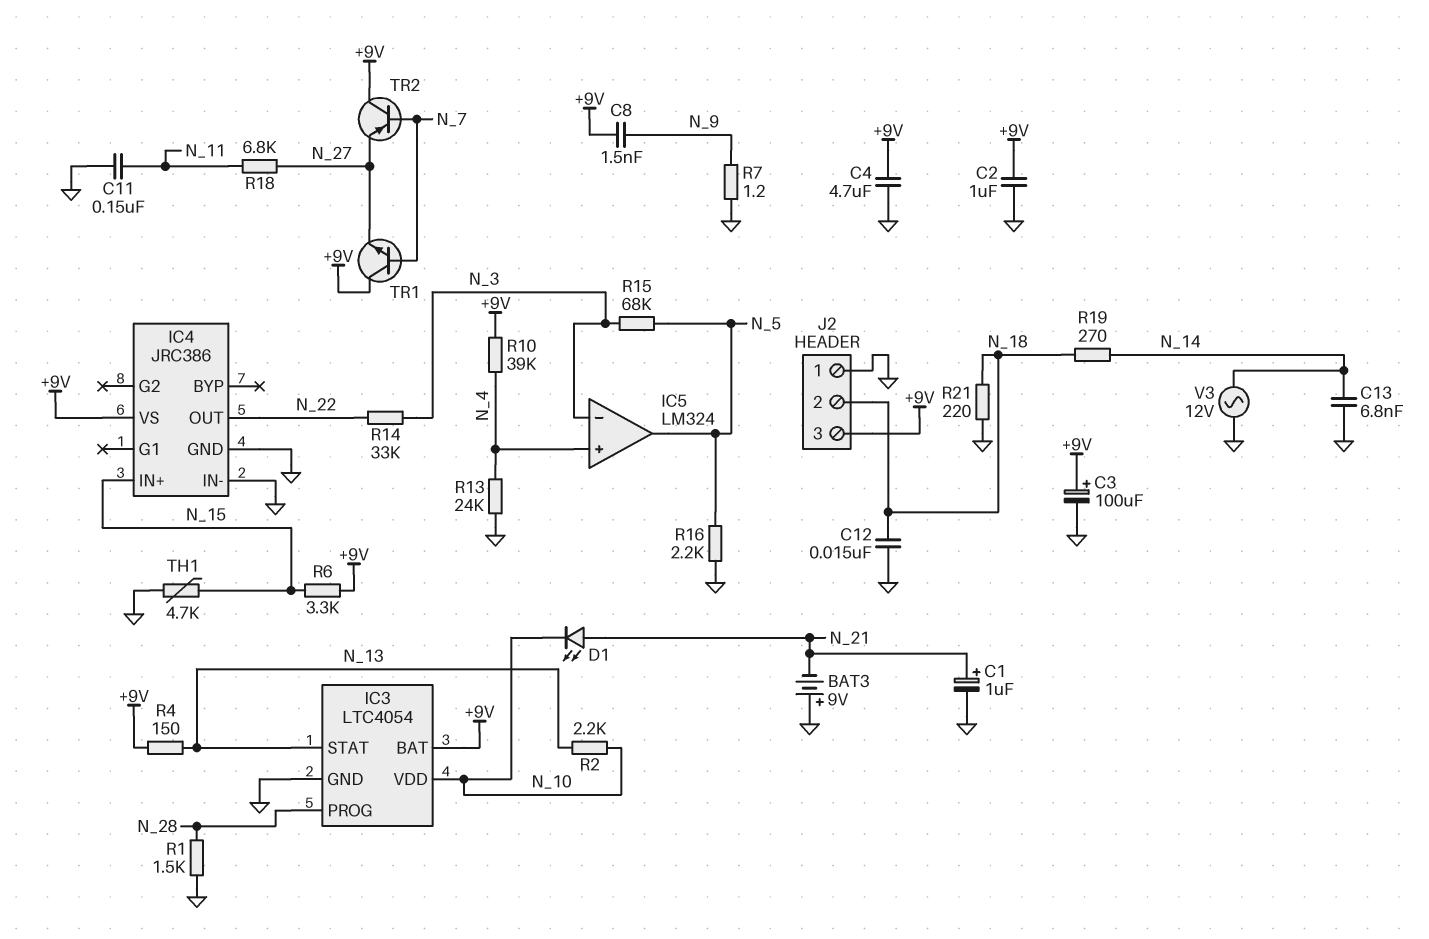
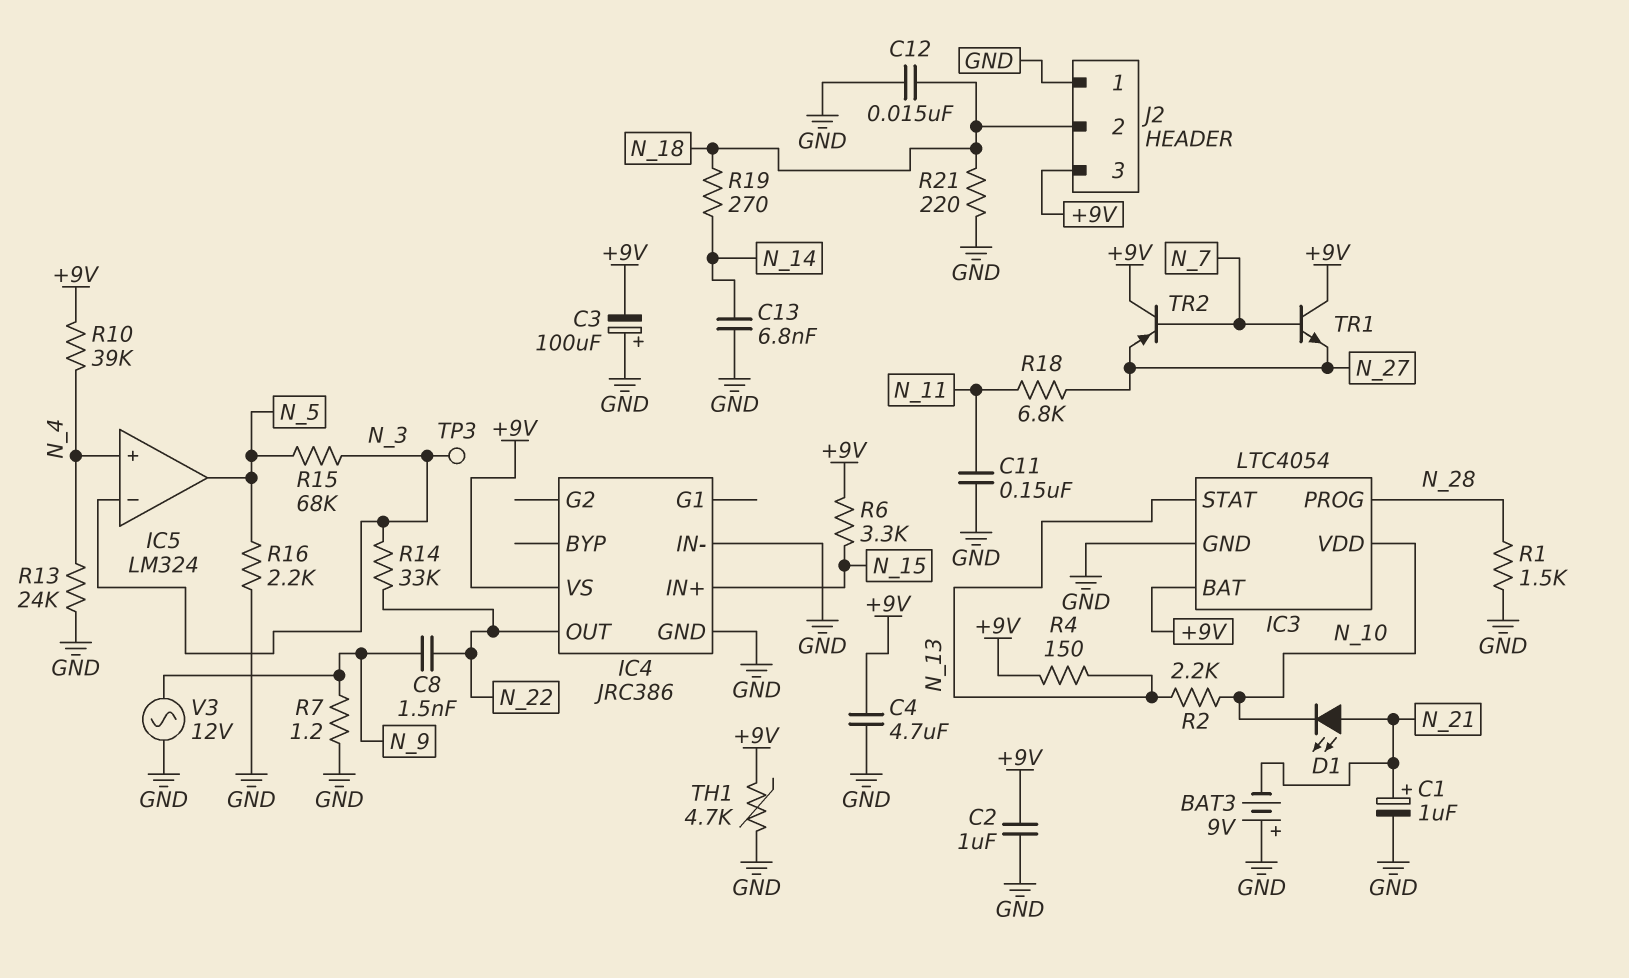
C3: 100uF (plus +9V, minus GND) -> 100uF (plus GND, minus +9V)
C8: 1.5nF (+9V, N_9) -> 1.5nF (N_9, N_22)
TH1: 4.7k (GND, N_15) -> 4.7k (+9V, GND)
TP3: none -> test point (N_3)
V3: AC 12V (GND, N_14) -> AC 12V (GND, N_9)

